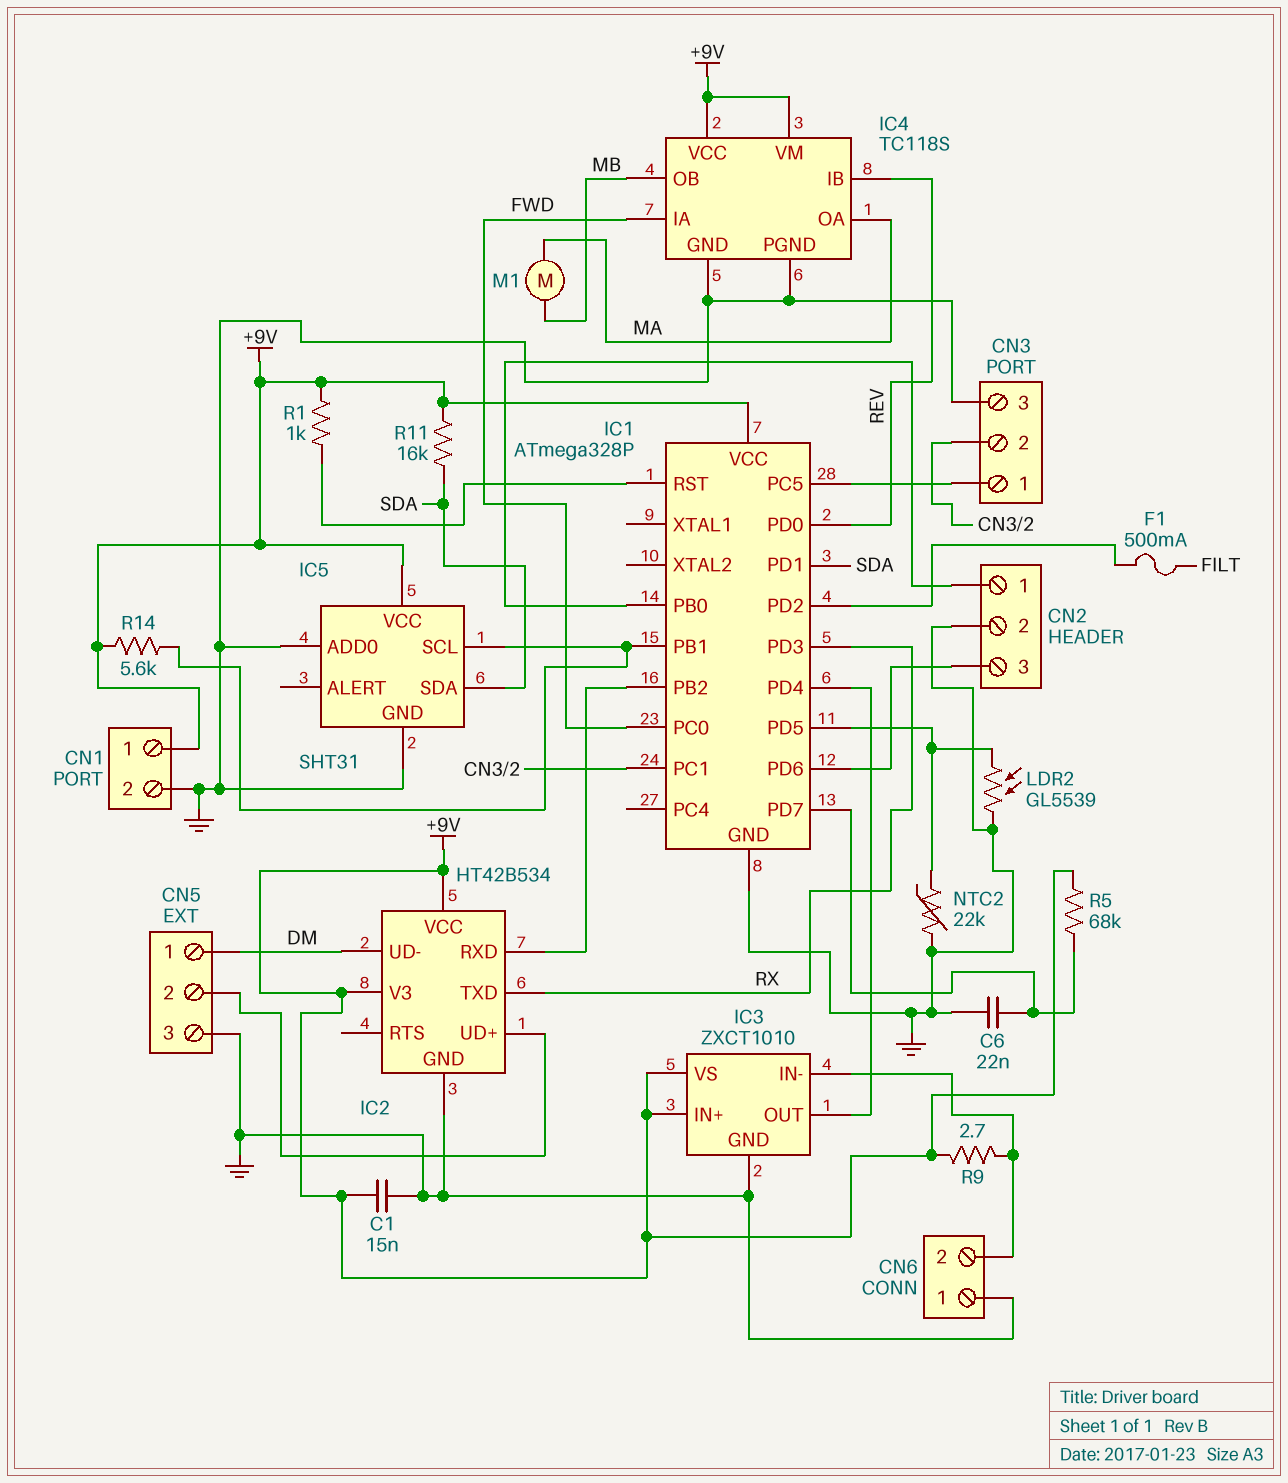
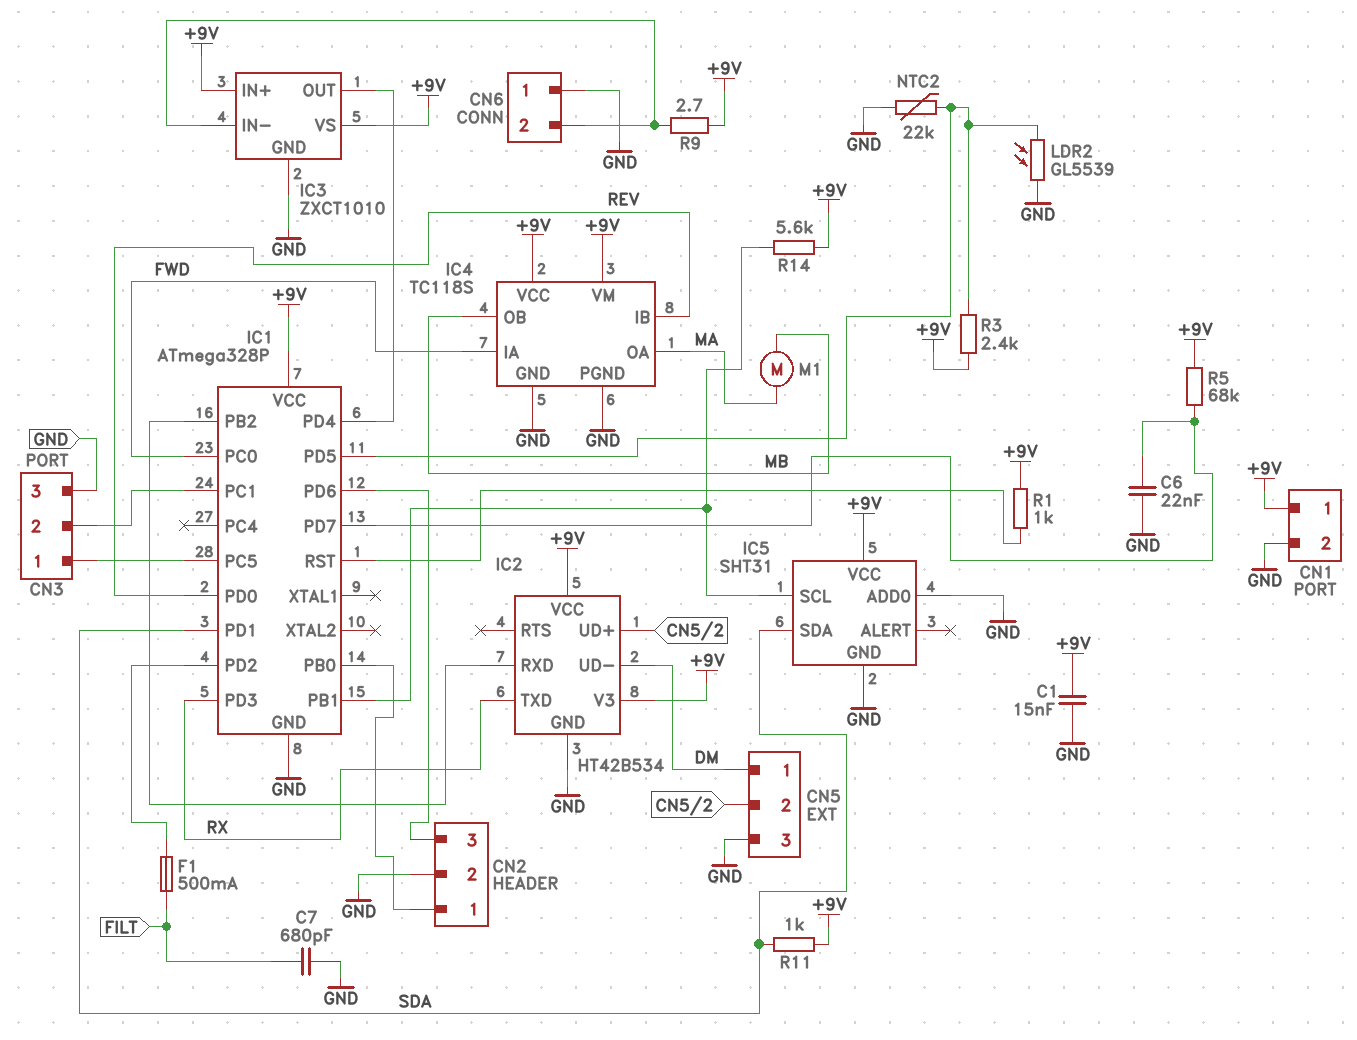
C7: none -> 680pF (FILT, GND)
R3: none -> 2.4k (+9V, IC1/PD5)
R11: 16k (+9V, SDA) -> 1k (+9V, SDA)

